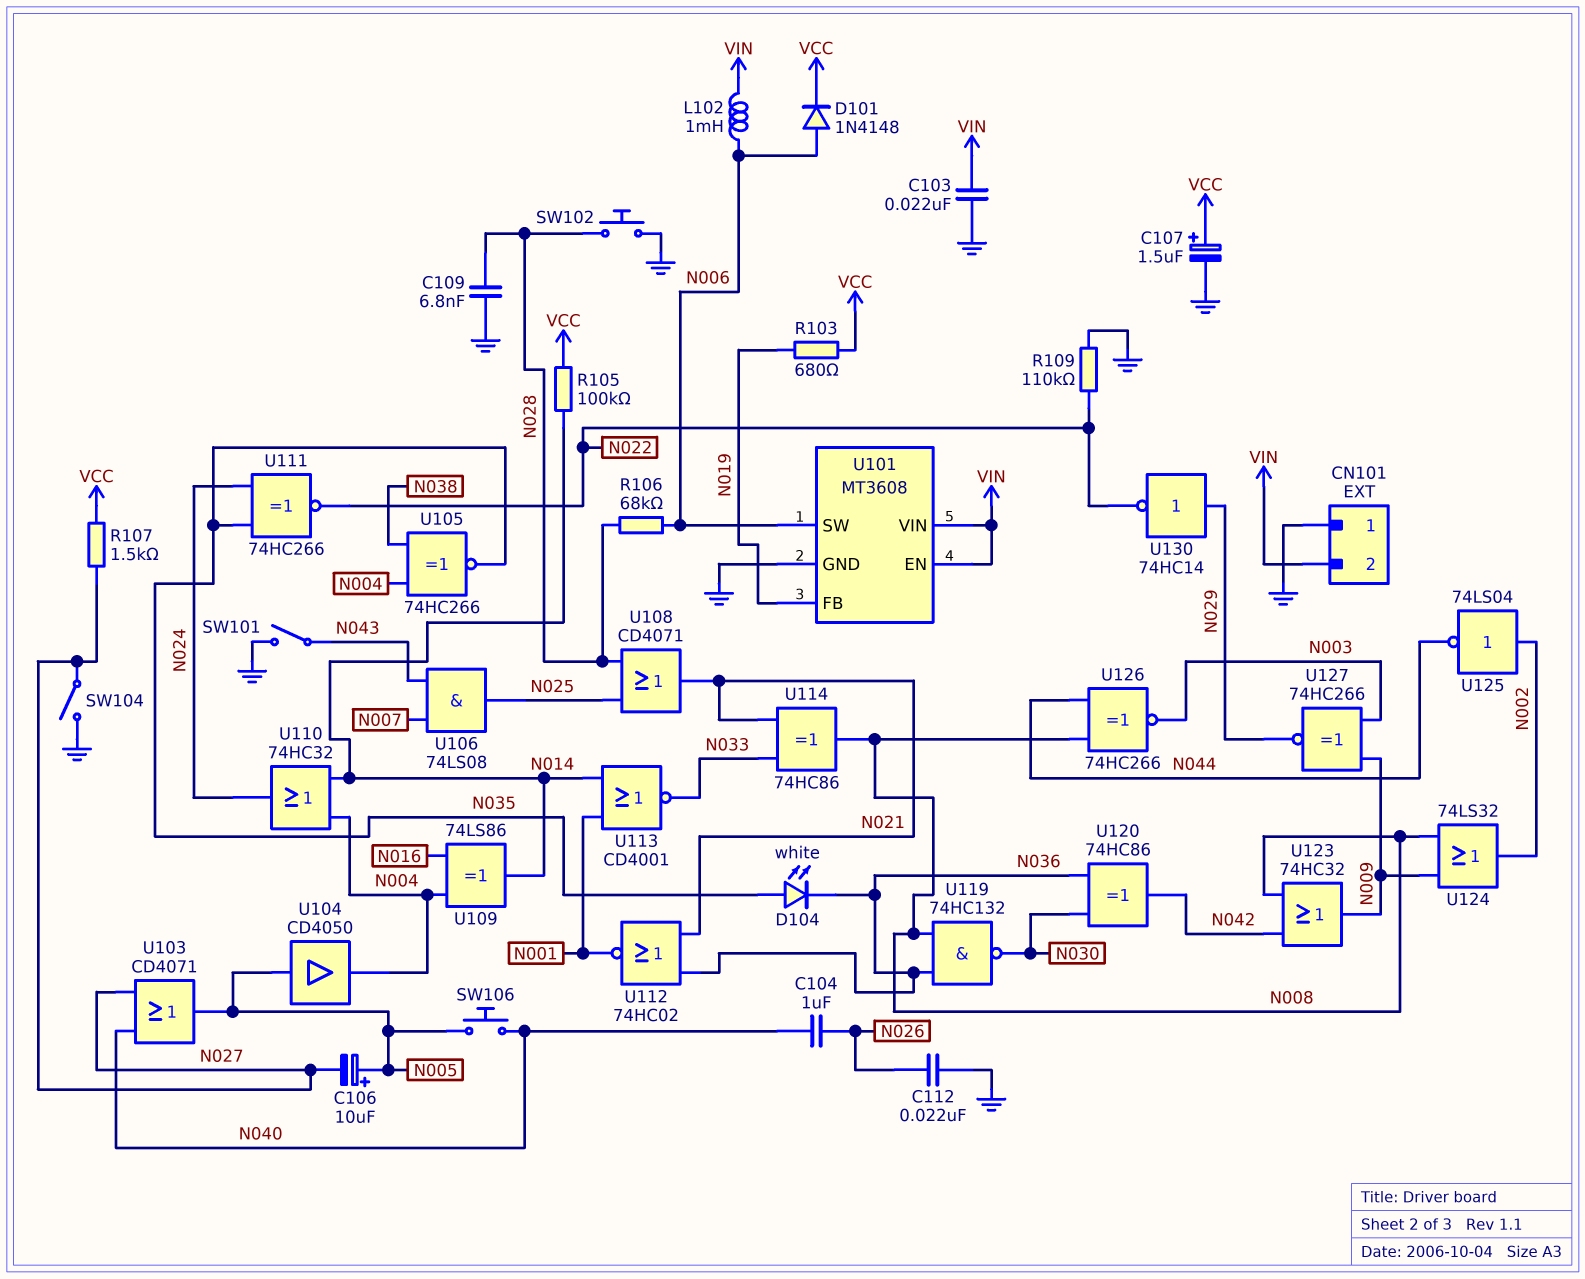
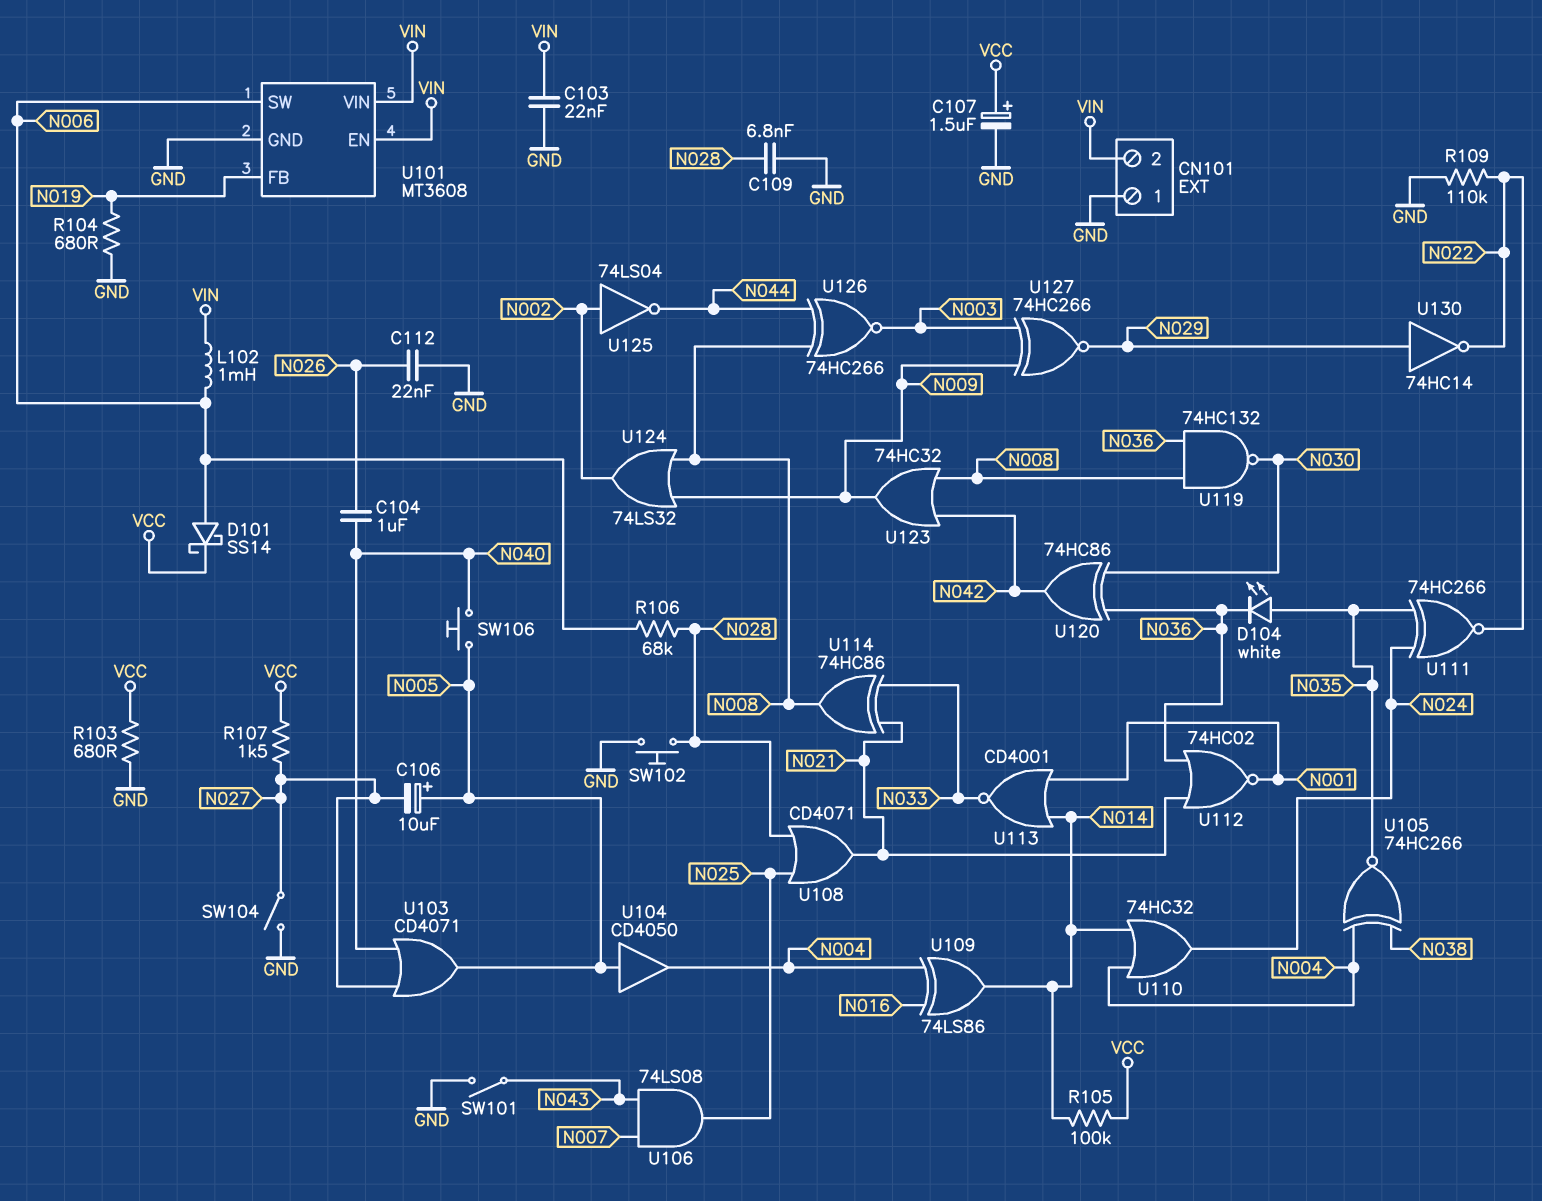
D101: diode 1N4148 (A N006, K VCC) -> schottky SS14 (A N006, K VCC)
R103: 680 (N019, VCC) -> 680 (GND, VCC)
R104: none -> 680 (GND, N019)

